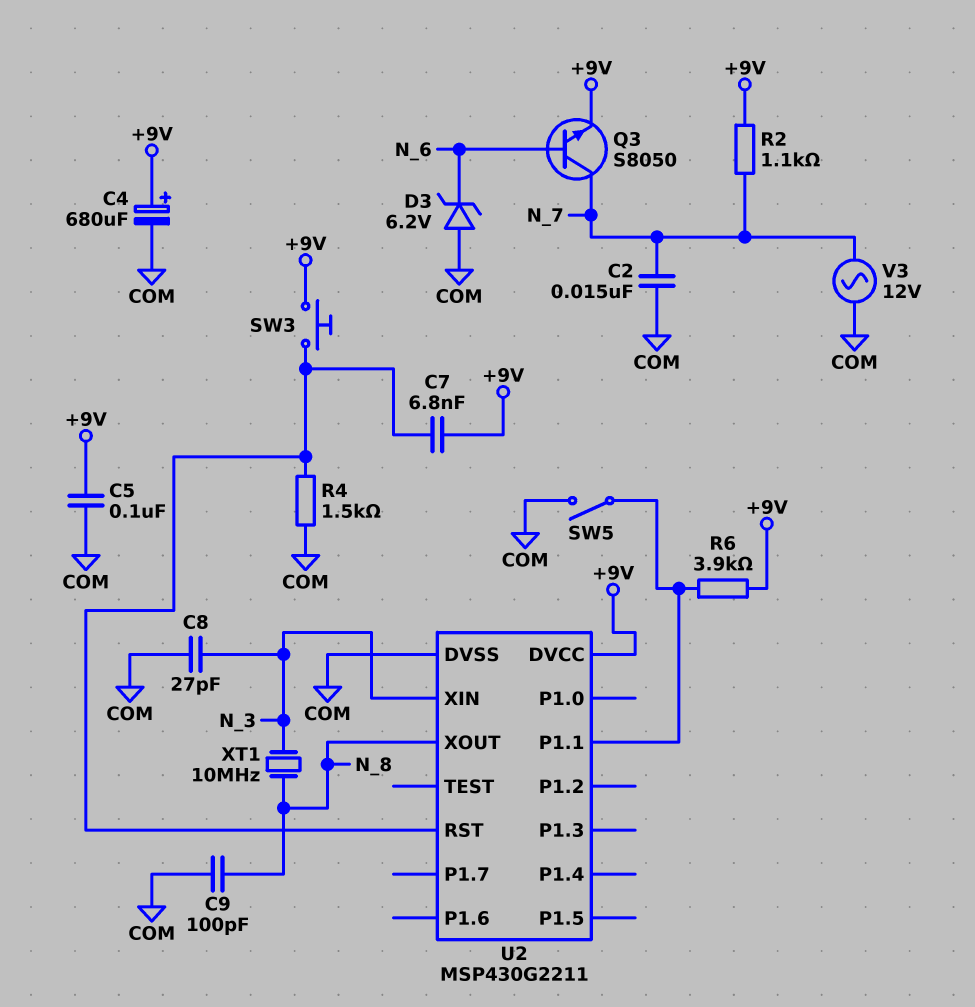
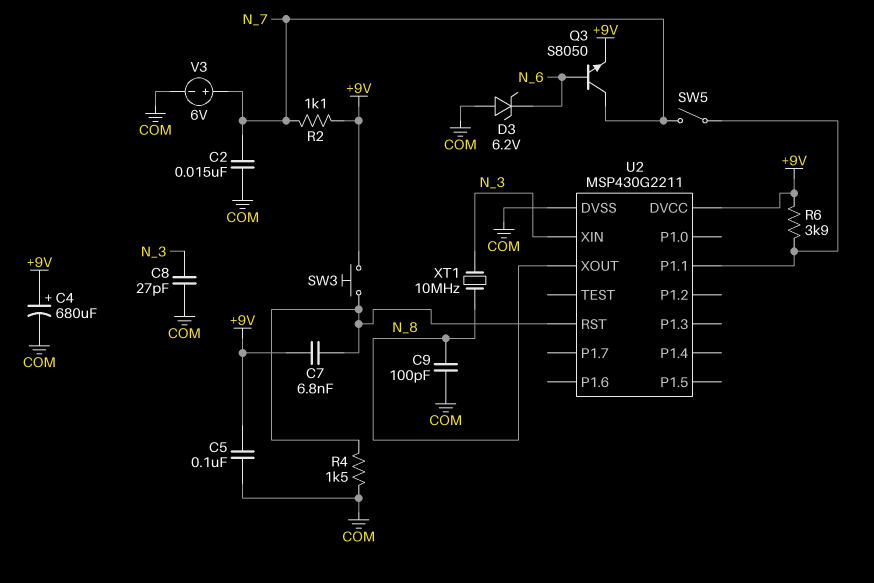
SW5: switch (COM, U2/P1.1) -> switch (N_7, U2/P1.1)
V3: AC 12V (COM, N_7) -> 6V (plus N_7, minus COM)

